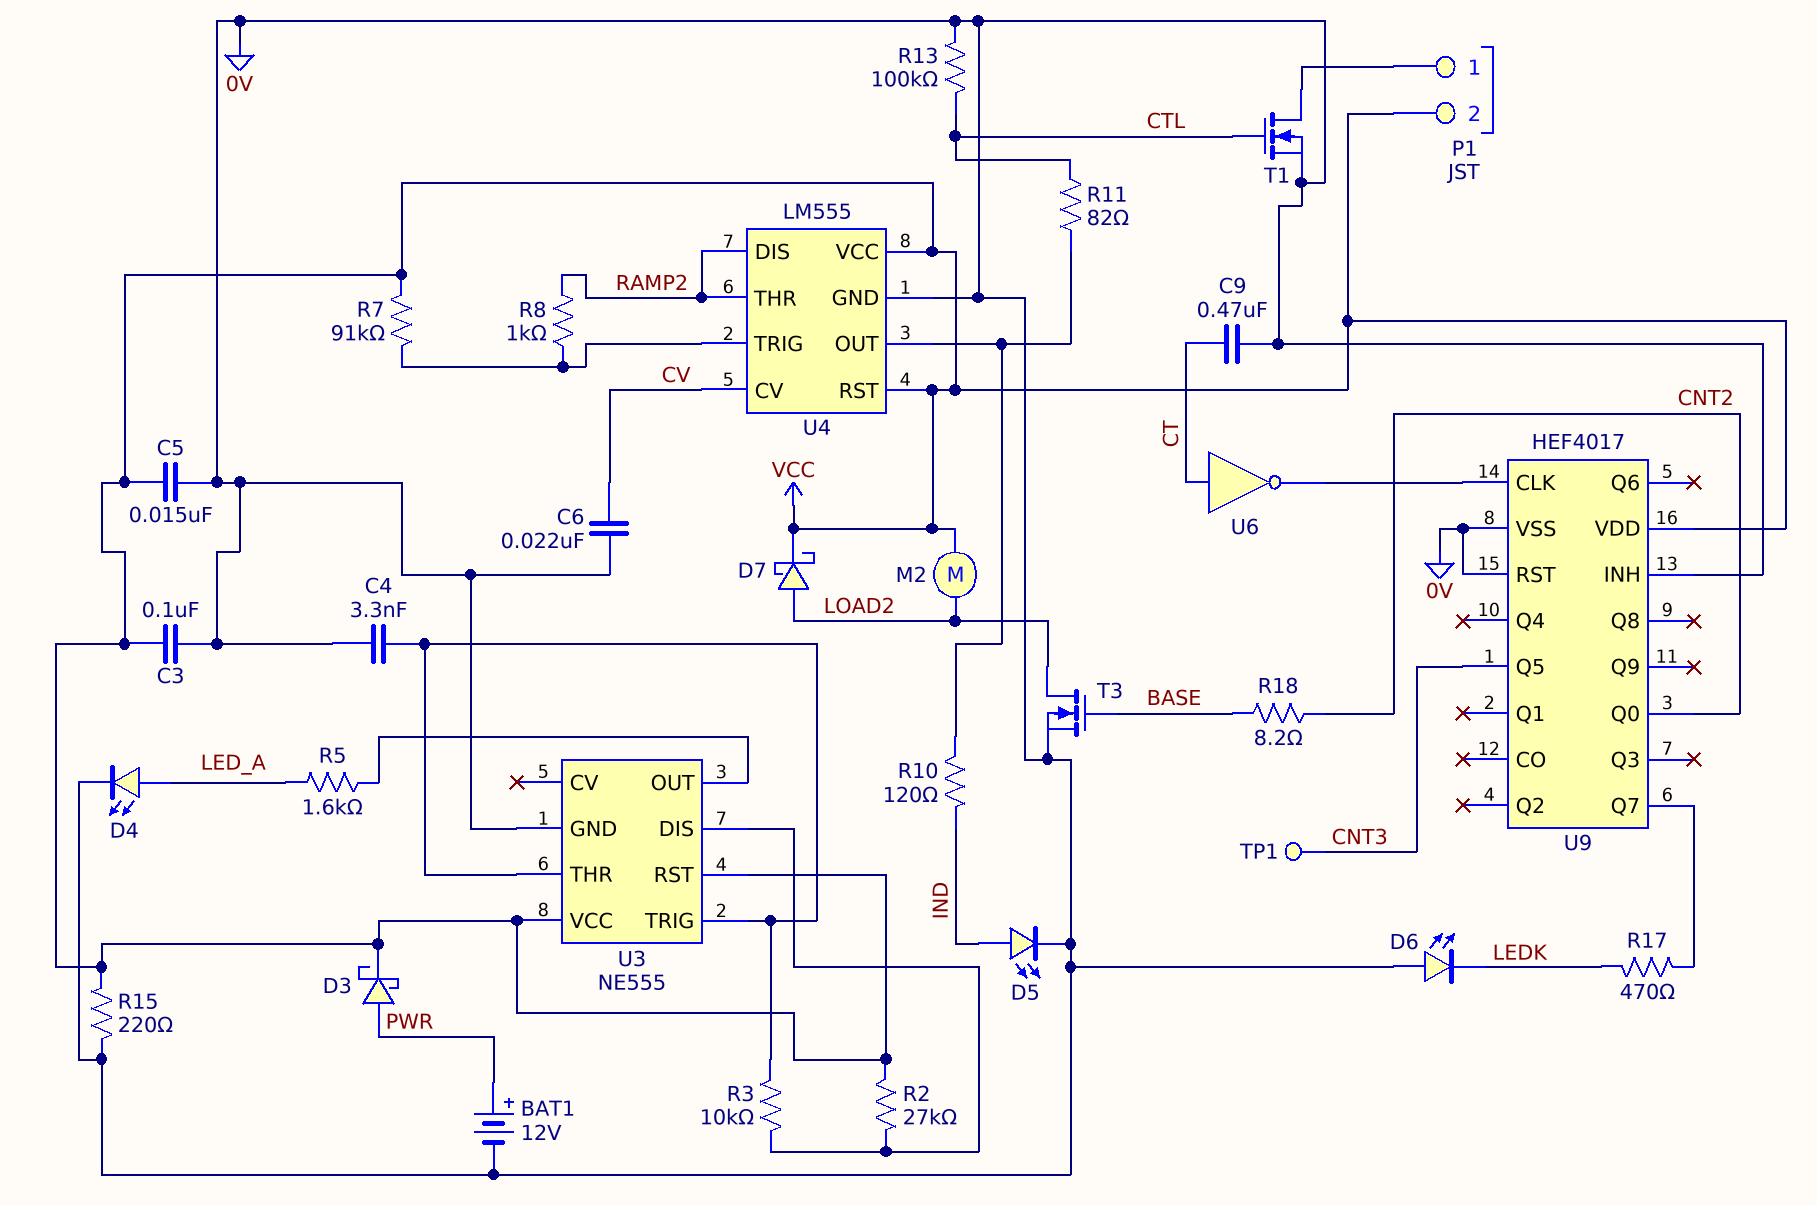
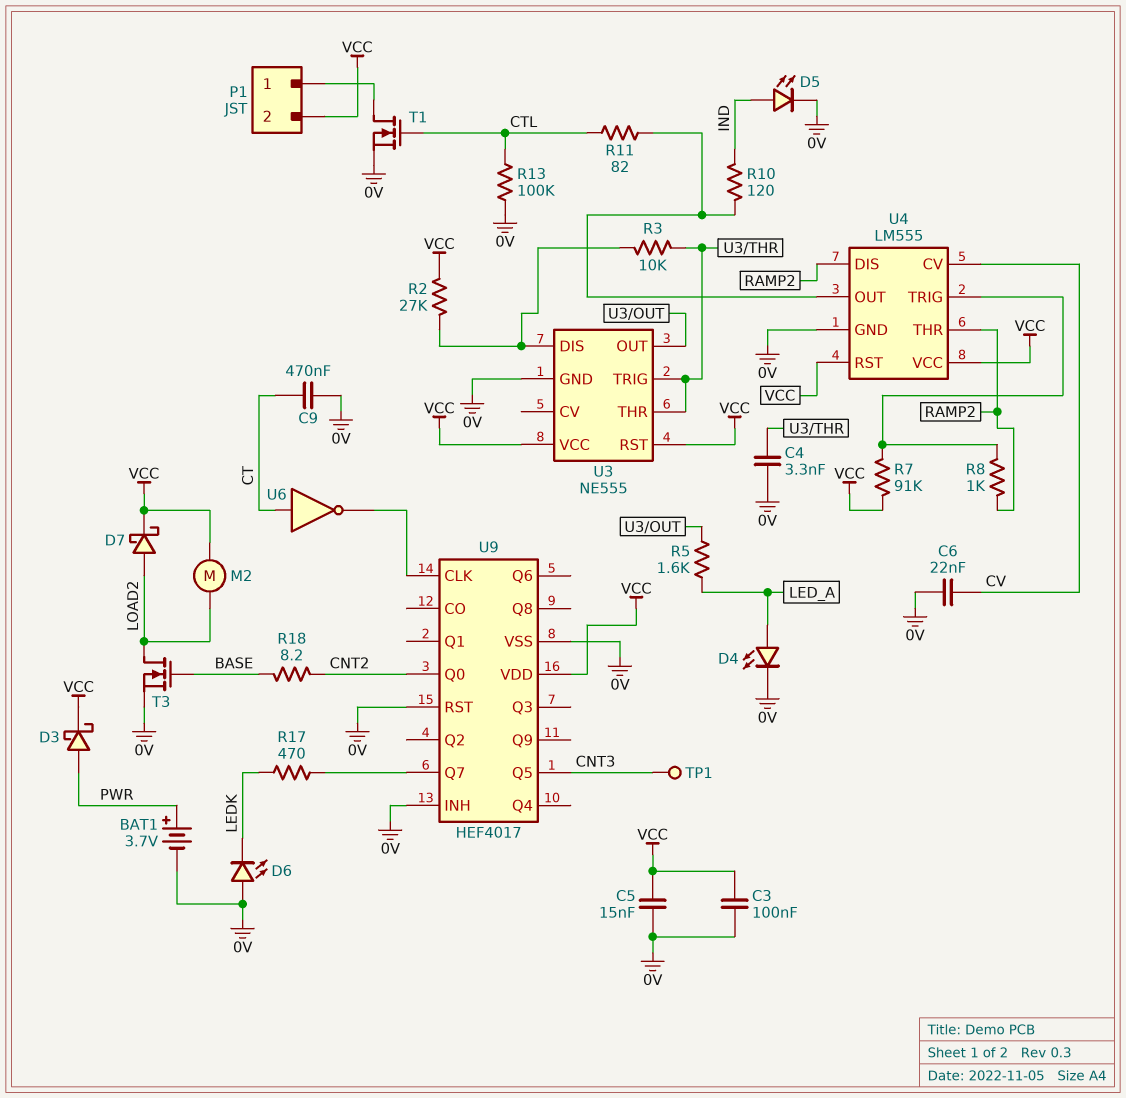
BAT1: 12V (plus PWR, minus 0V) -> 3.7V (plus PWR, minus 0V)
R15: 220 (0V, VCC) -> none

